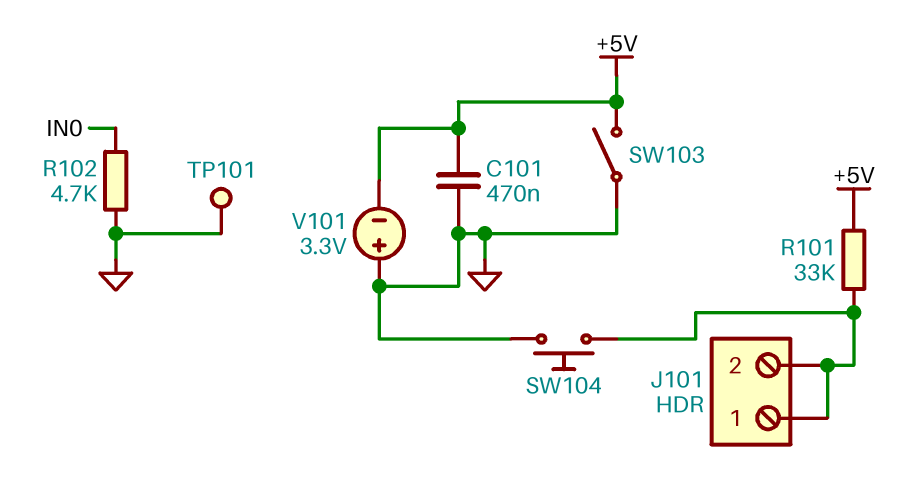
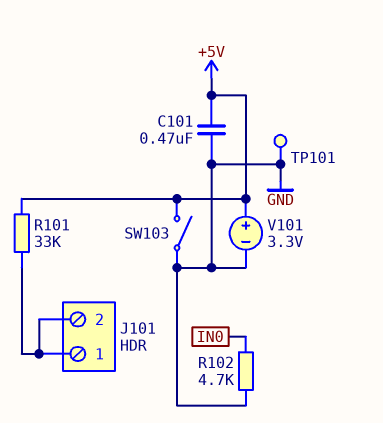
SW104: button (GND, J101/1) -> none
V101: 3.3V (plus GND, minus +5V) -> 3.3V (plus +5V, minus GND)

